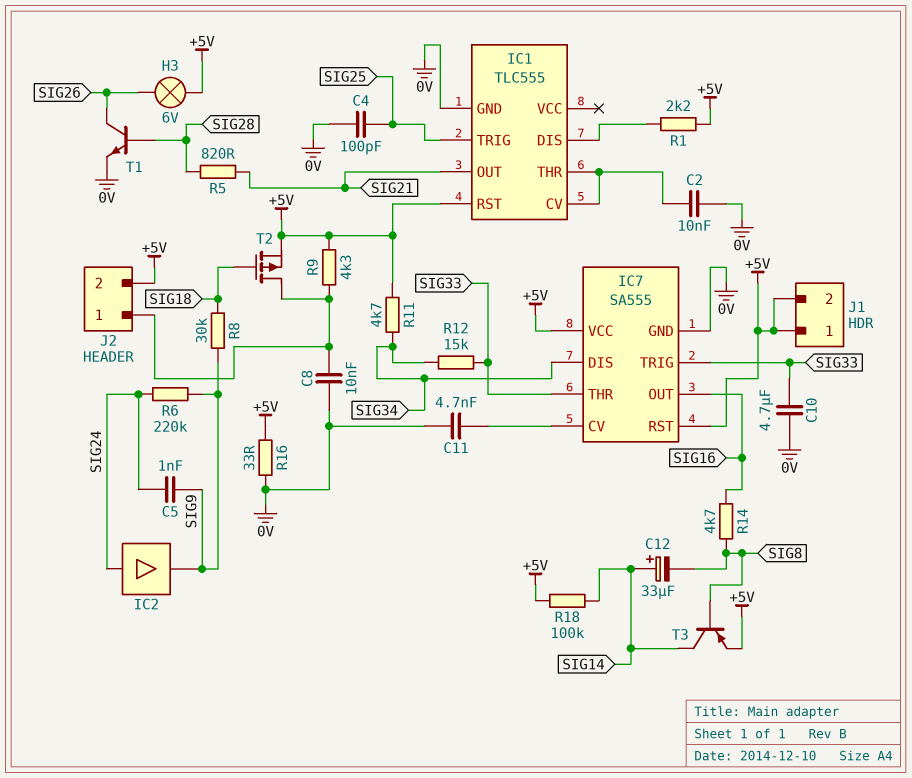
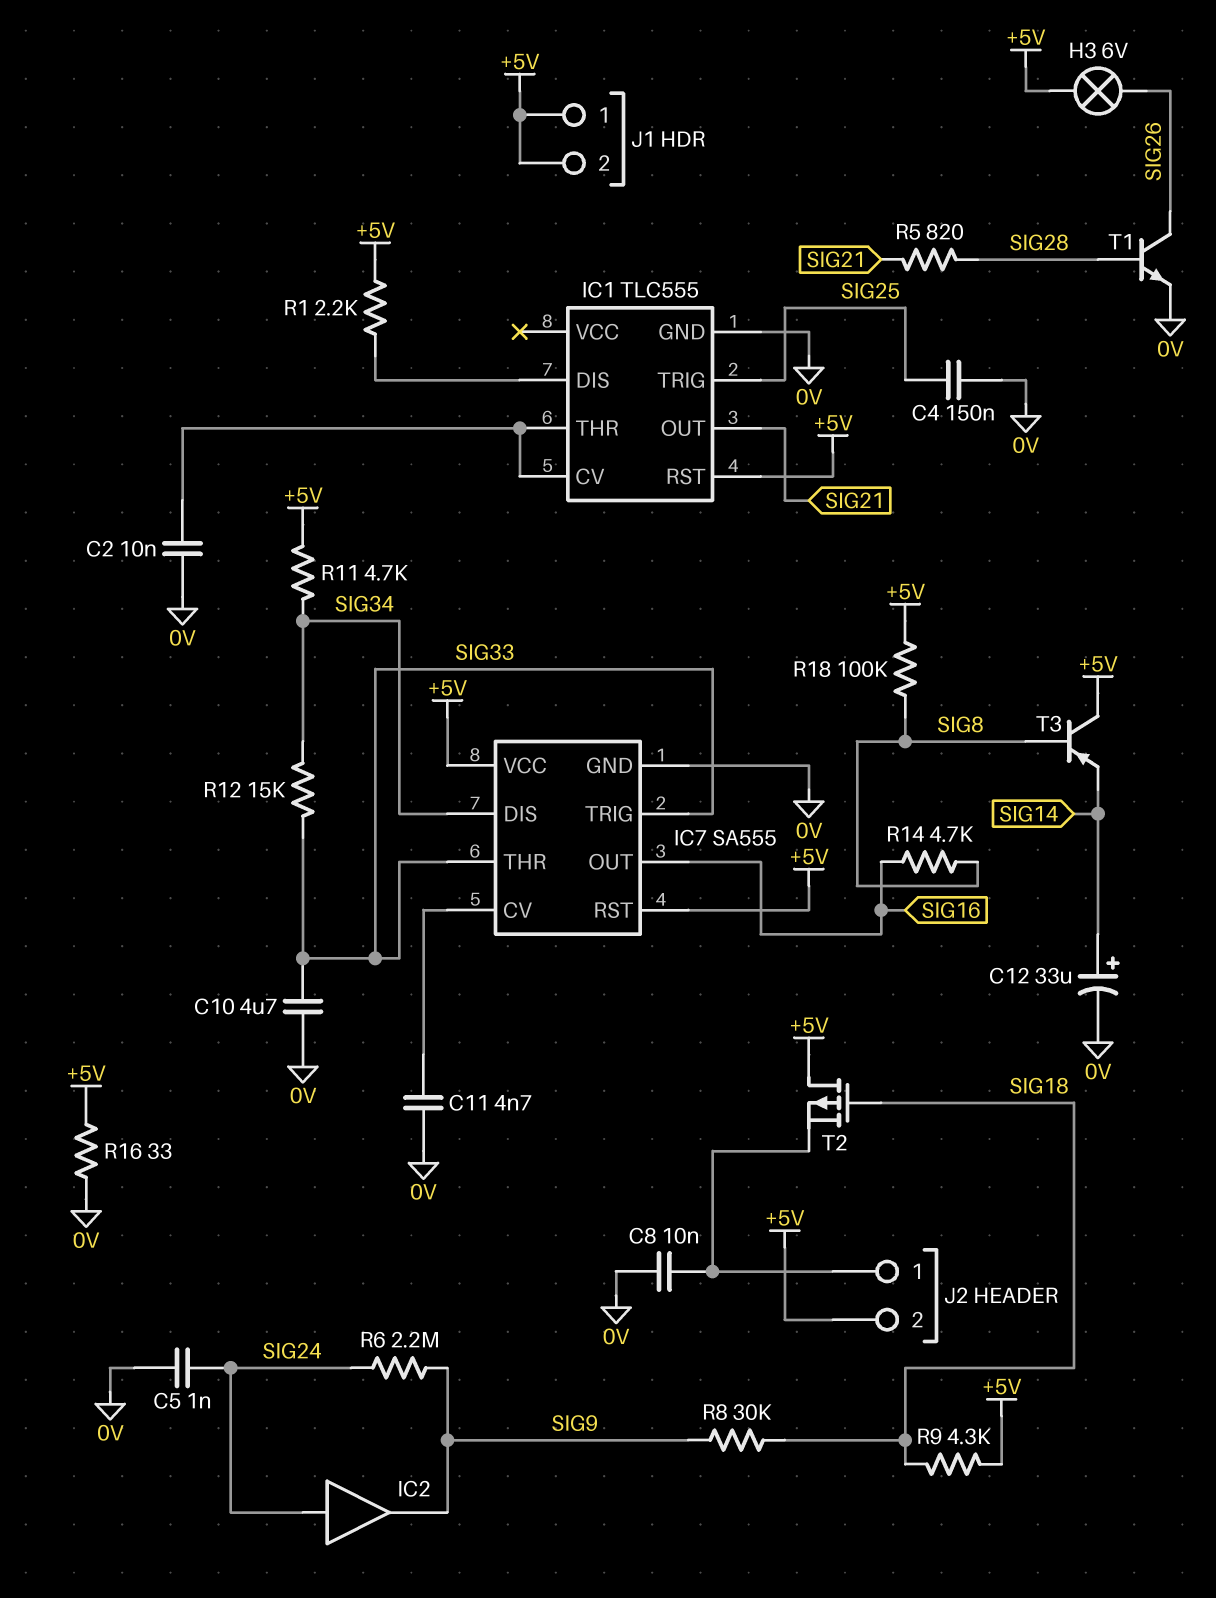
C4: 100pF (0V, SIG25) -> 150nF (0V, SIG25)
C5: 1nF (SIG9, SIG24) -> 1nF (0V, SIG24)
C12: 33uF (plus SIG14, minus SIG8) -> 33uF (plus SIG14, minus 0V)
R6: 220k (SIG9, SIG24) -> 2.2M (SIG9, SIG24)
R9: 4.3k (+5V, J2/1) -> 4.3k (+5V, SIG18)
R18: 100k (+5V, SIG14) -> 100k (+5V, SIG8)
T2: PMOS (G SIG18, D J2/1, S +5V) -> PMOS (G SIG18, D +5V, S J2/1)
T3: PNP (B SIG8, C SIG14, E +5V) -> PNP (B SIG8, C +5V, E SIG14)

